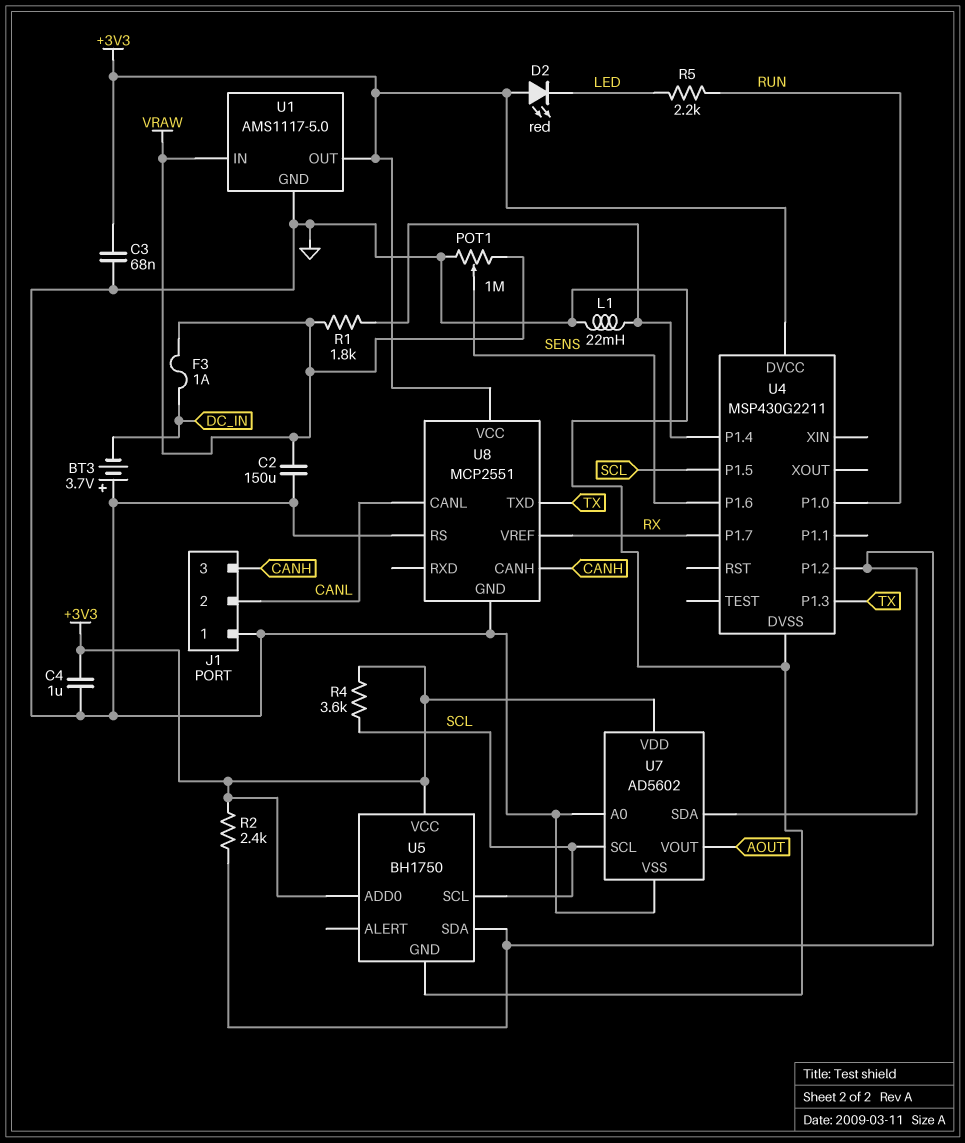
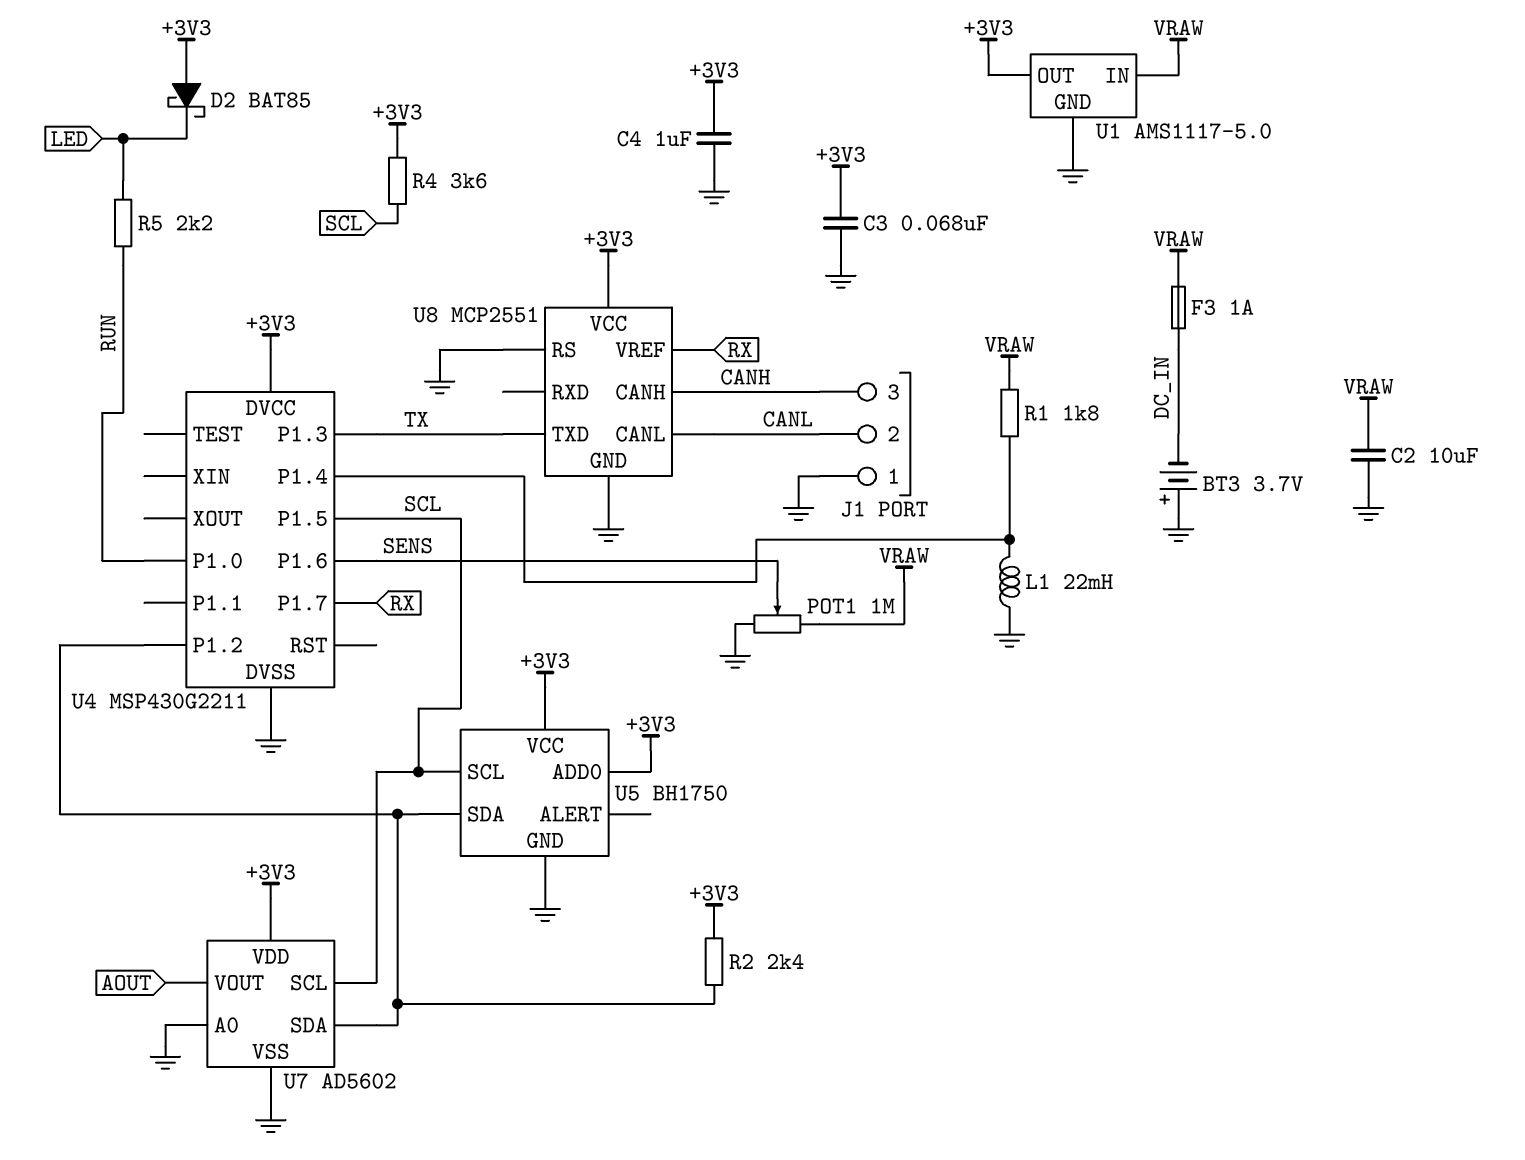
C2: 150uF (GND, VRAW) -> 10uF (GND, VRAW)
D2: LED red (A +3V3, K LED) -> schottky BAT85 (A +3V3, K LED)

